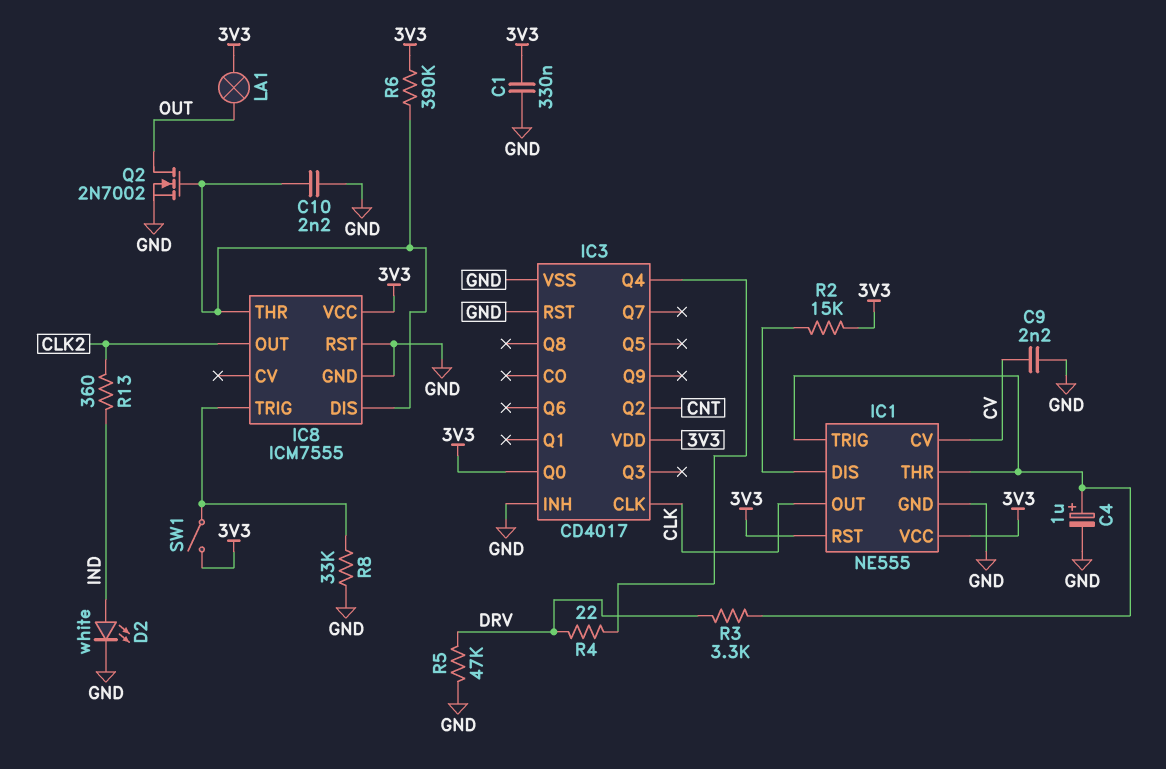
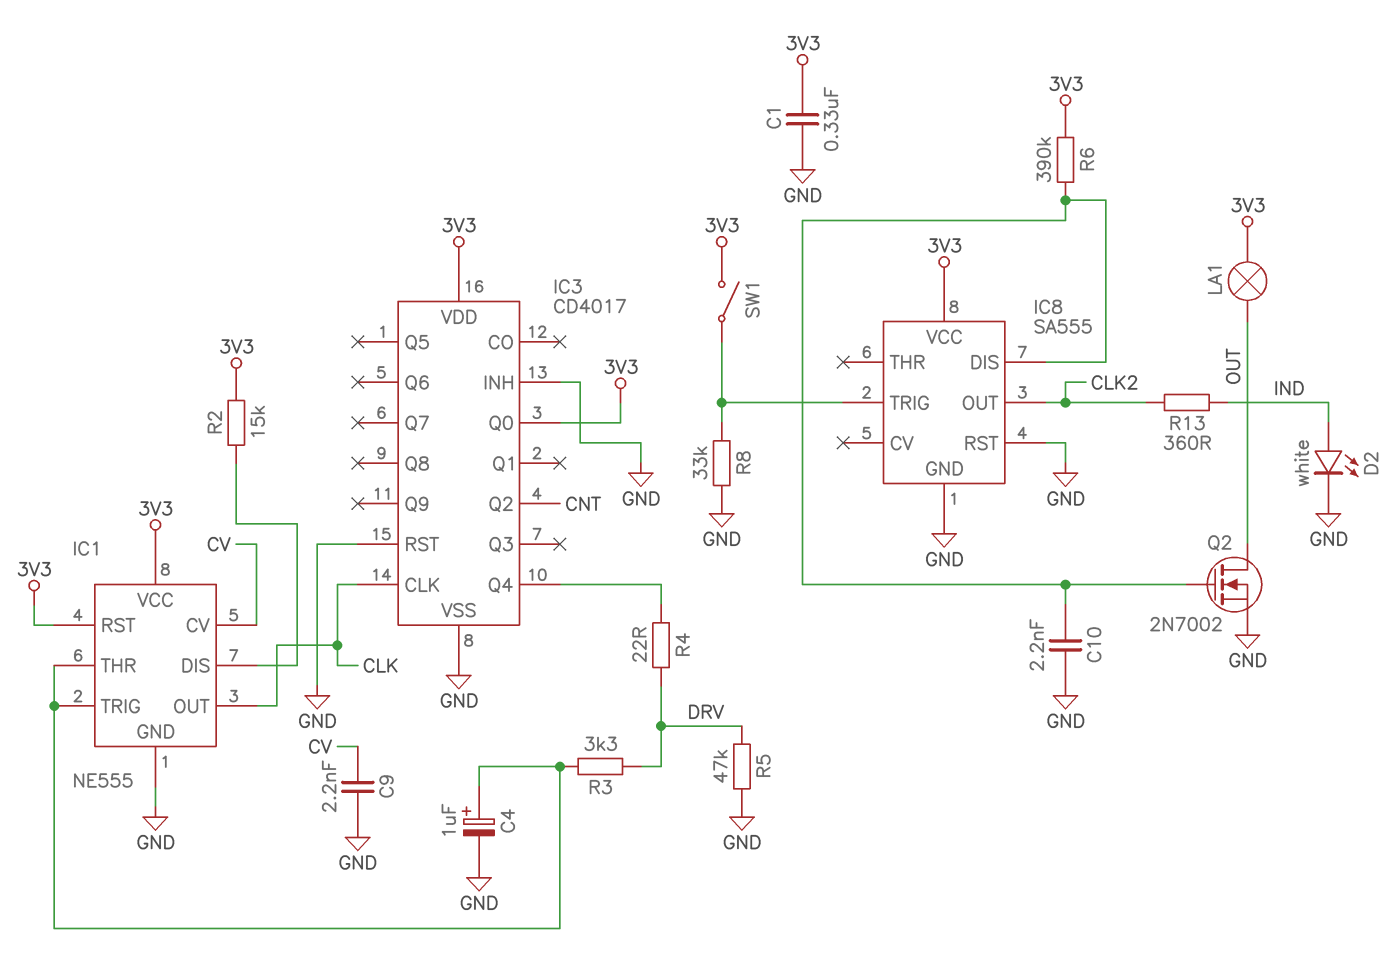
IC8: ICM7555 -> SA555
IC8 pin THR: IC8/DIS -> none

